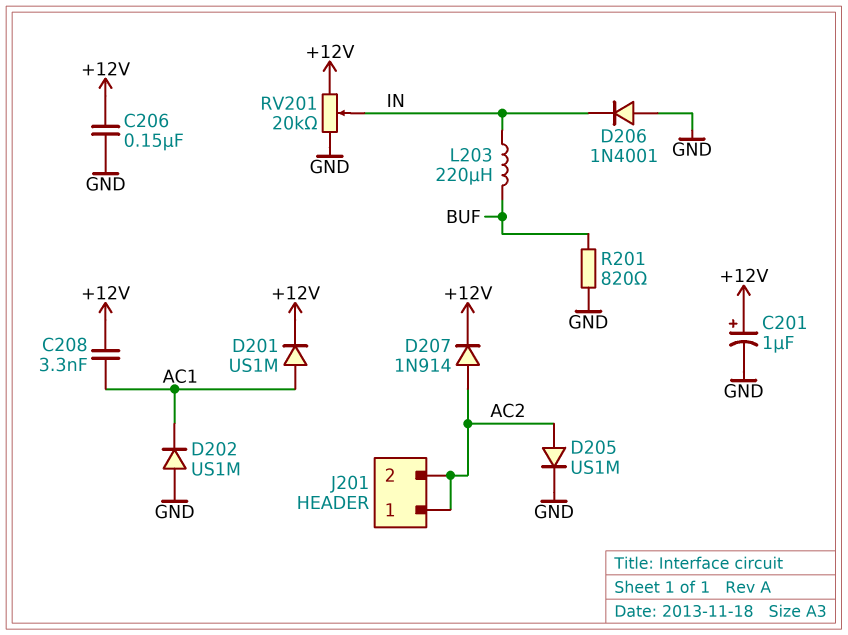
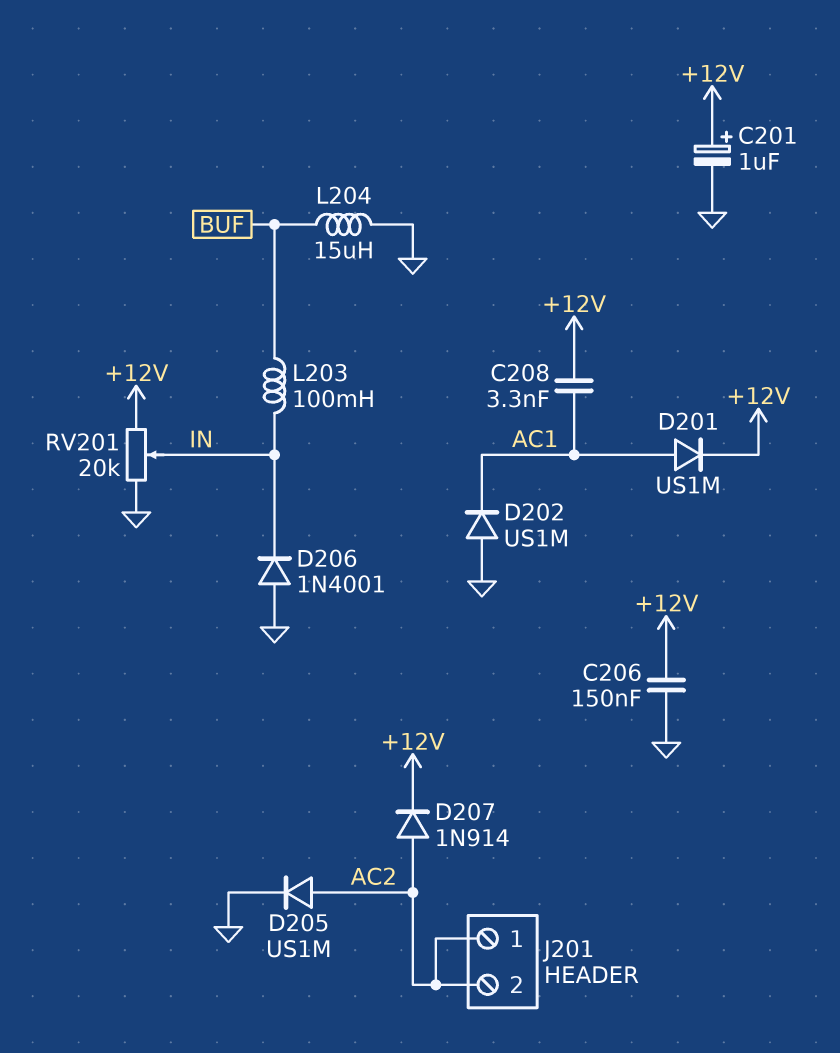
L203: 220uH (BUF, IN) -> 100mH (BUF, IN)
L204: none -> 15uH (BUF, GND)
R201: 820 (BUF, GND) -> none

